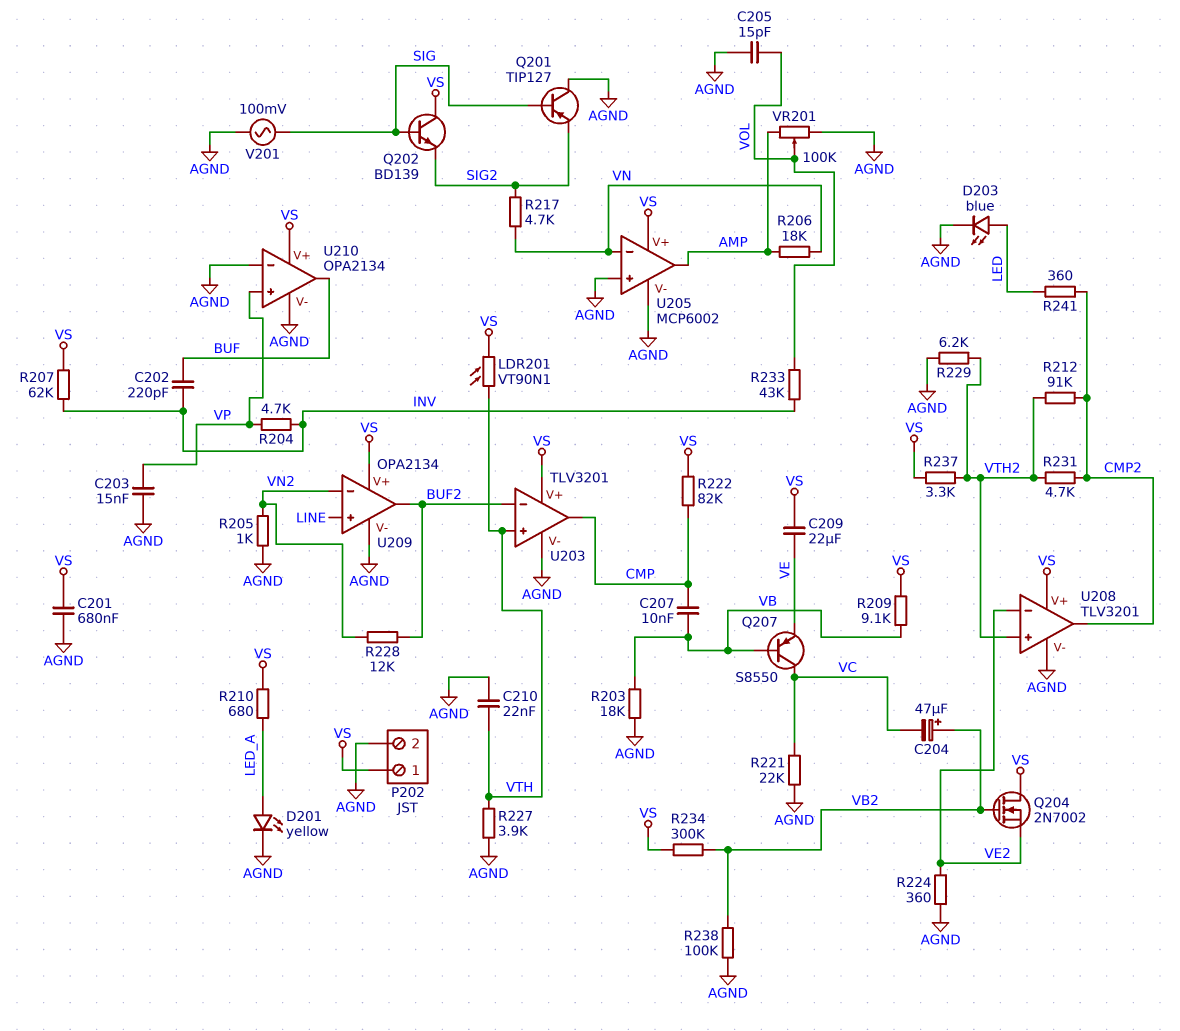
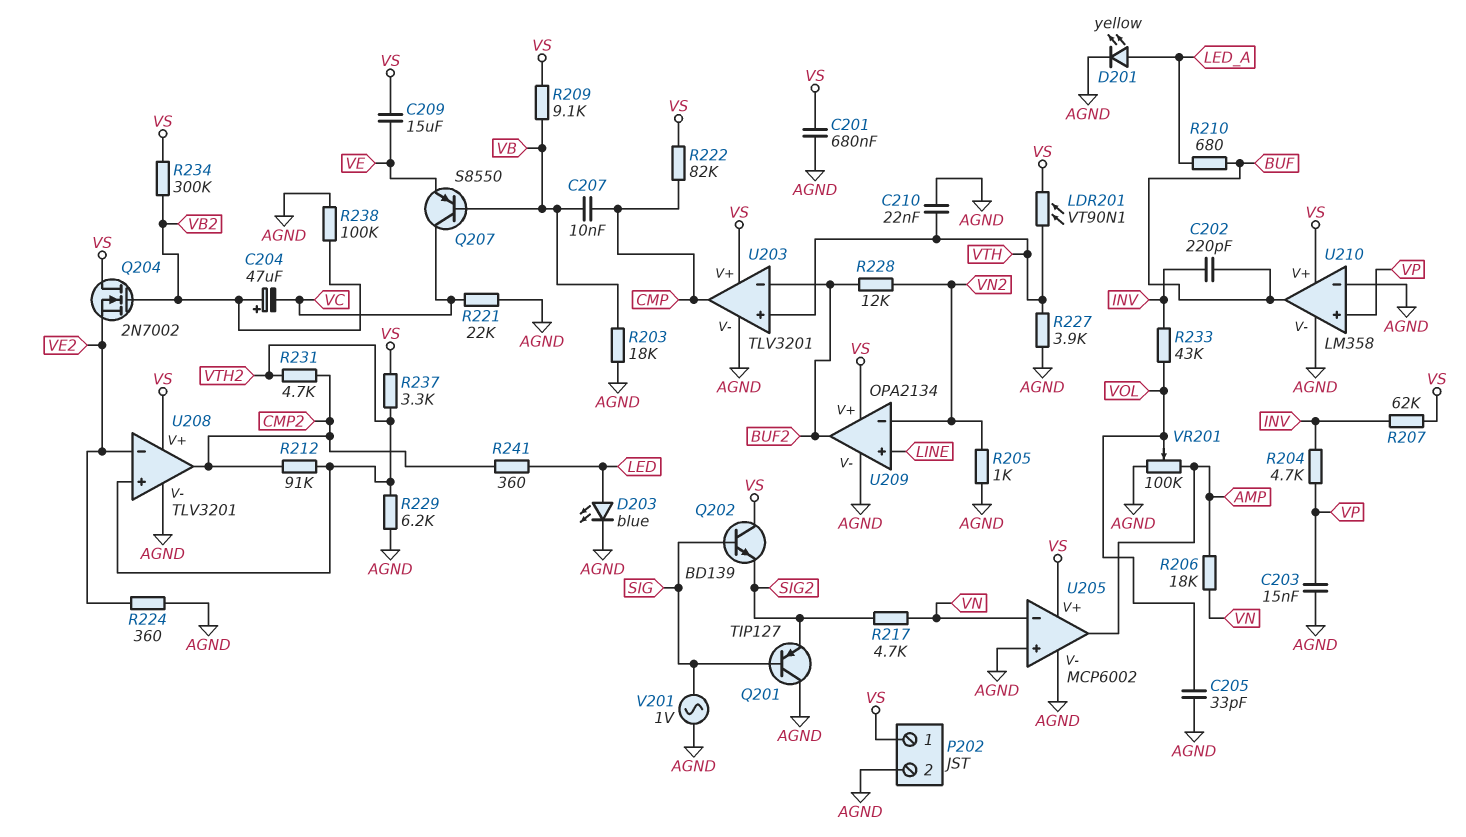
C205: 15pF (AGND, VOL) -> 33pF (AGND, VOL)
C209: 22uF (VE, VS) -> 15uF (VE, VS)
R210: 680 (LED_A, VS) -> 680 (BUF, LED_A)
U210: OPA2134 -> LM358
V201: AC 100mV (AGND, SIG) -> AC 1V (AGND, SIG)

